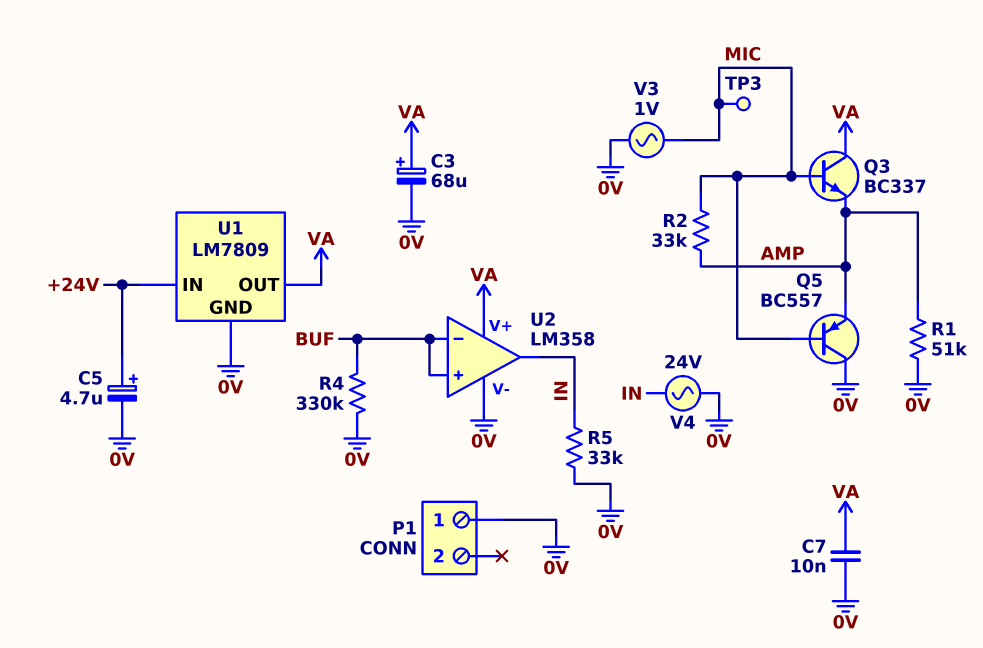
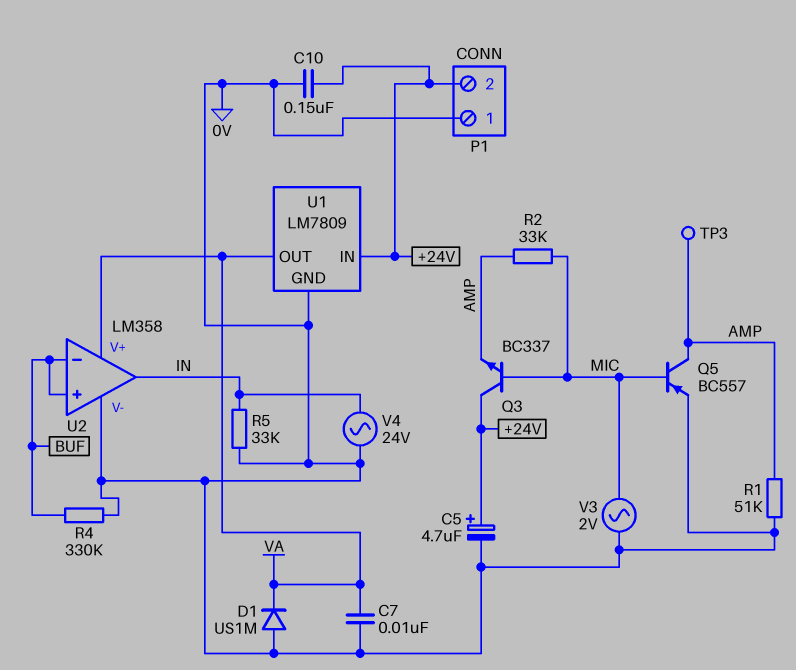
C3: 68uF (plus VA, minus 0V) -> none
C10: none -> 150nF (+24V, 0V)
D1: none -> diode US1M (A 0V, K VA)
P1 pin 2: none -> +24V
Q3: NPN BC337 (B MIC, C VA, E AMP) -> NPN BC337 (B MIC, C +24V, E AMP)
Q5: PNP BC557 (B MIC, C 0V, E AMP) -> PNP BC557 (B MIC, C AMP, E 0V)
TP3: test point (MIC) -> test point (AMP)
V3: AC 1V (0V, MIC) -> AC 2V (0V, MIC)

